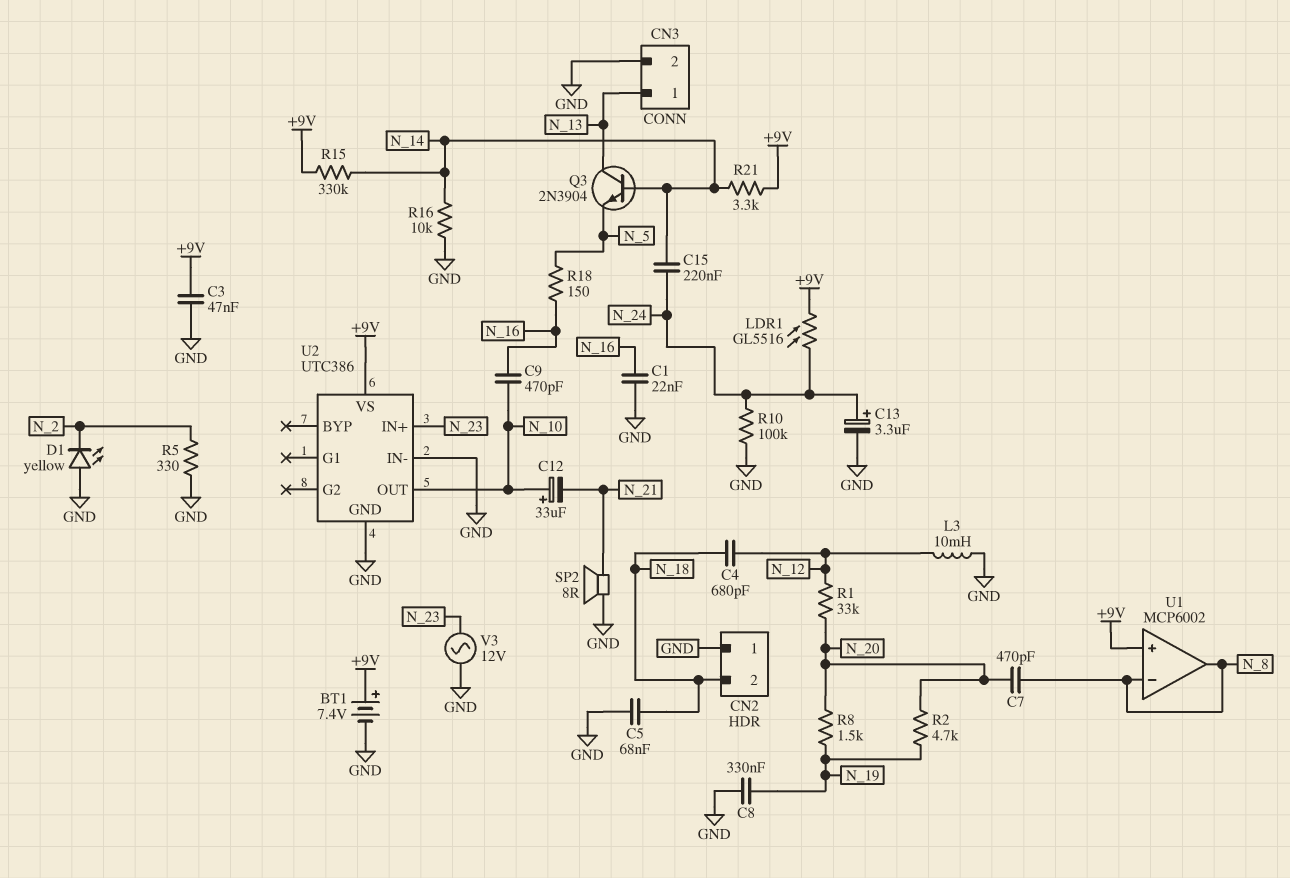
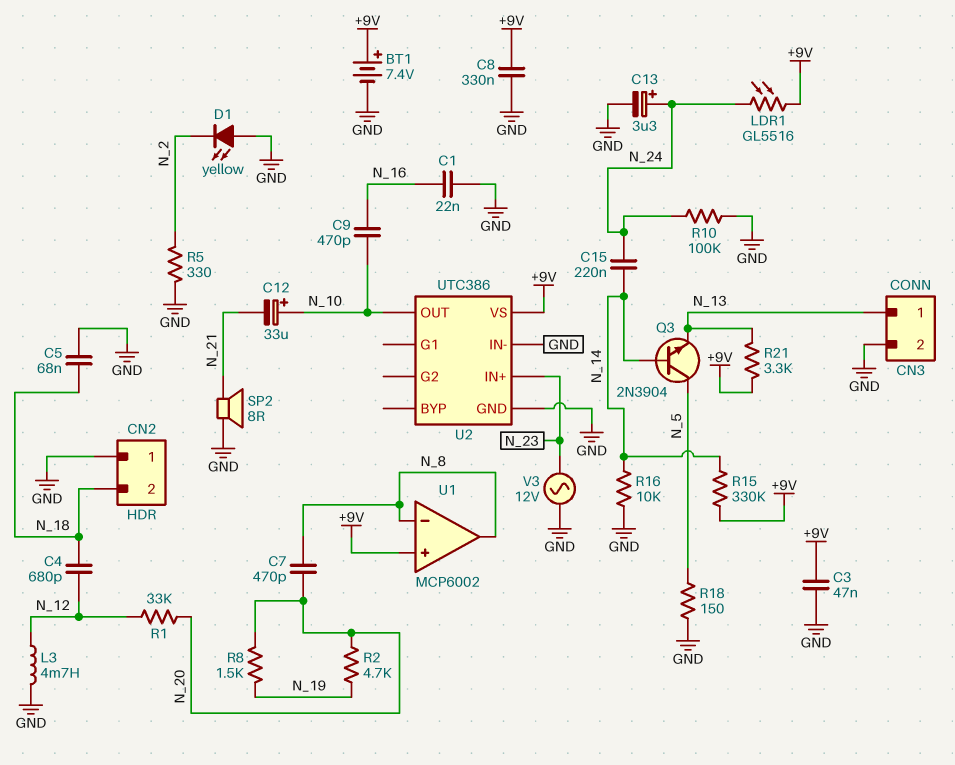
C8: 330nF (GND, N_19) -> 330nF (+9V, GND)
L3: 10mH (GND, N_12) -> 4.7mH (GND, N_12)
Q3: NPN 2N3904 (B N_14, C N_13, E N_5) -> NPN 2N3904 (B N_14, C N_5, E N_13)
R18: 150 (N_5, N_16) -> 150 (GND, N_5)
R21: 3.3k (+9V, N_14) -> 3.3k (+9V, N_13)

